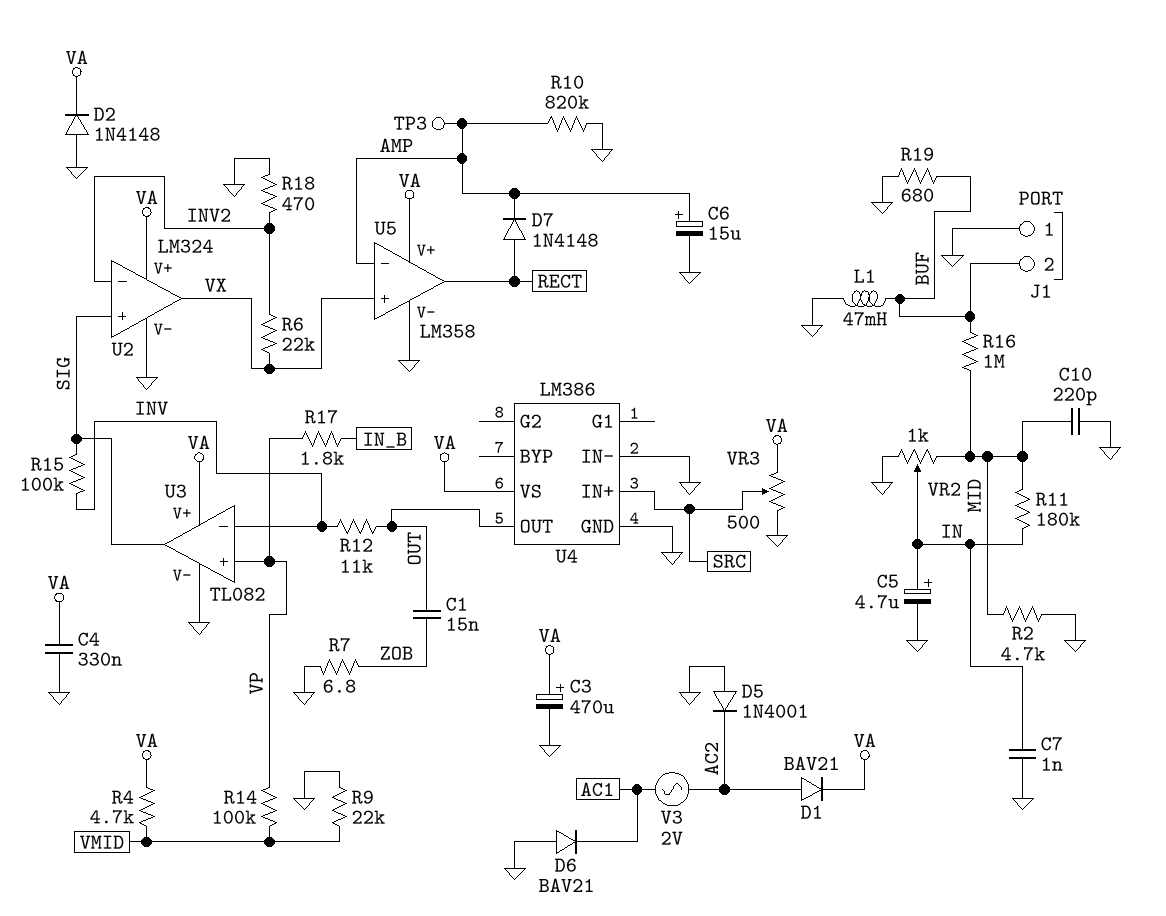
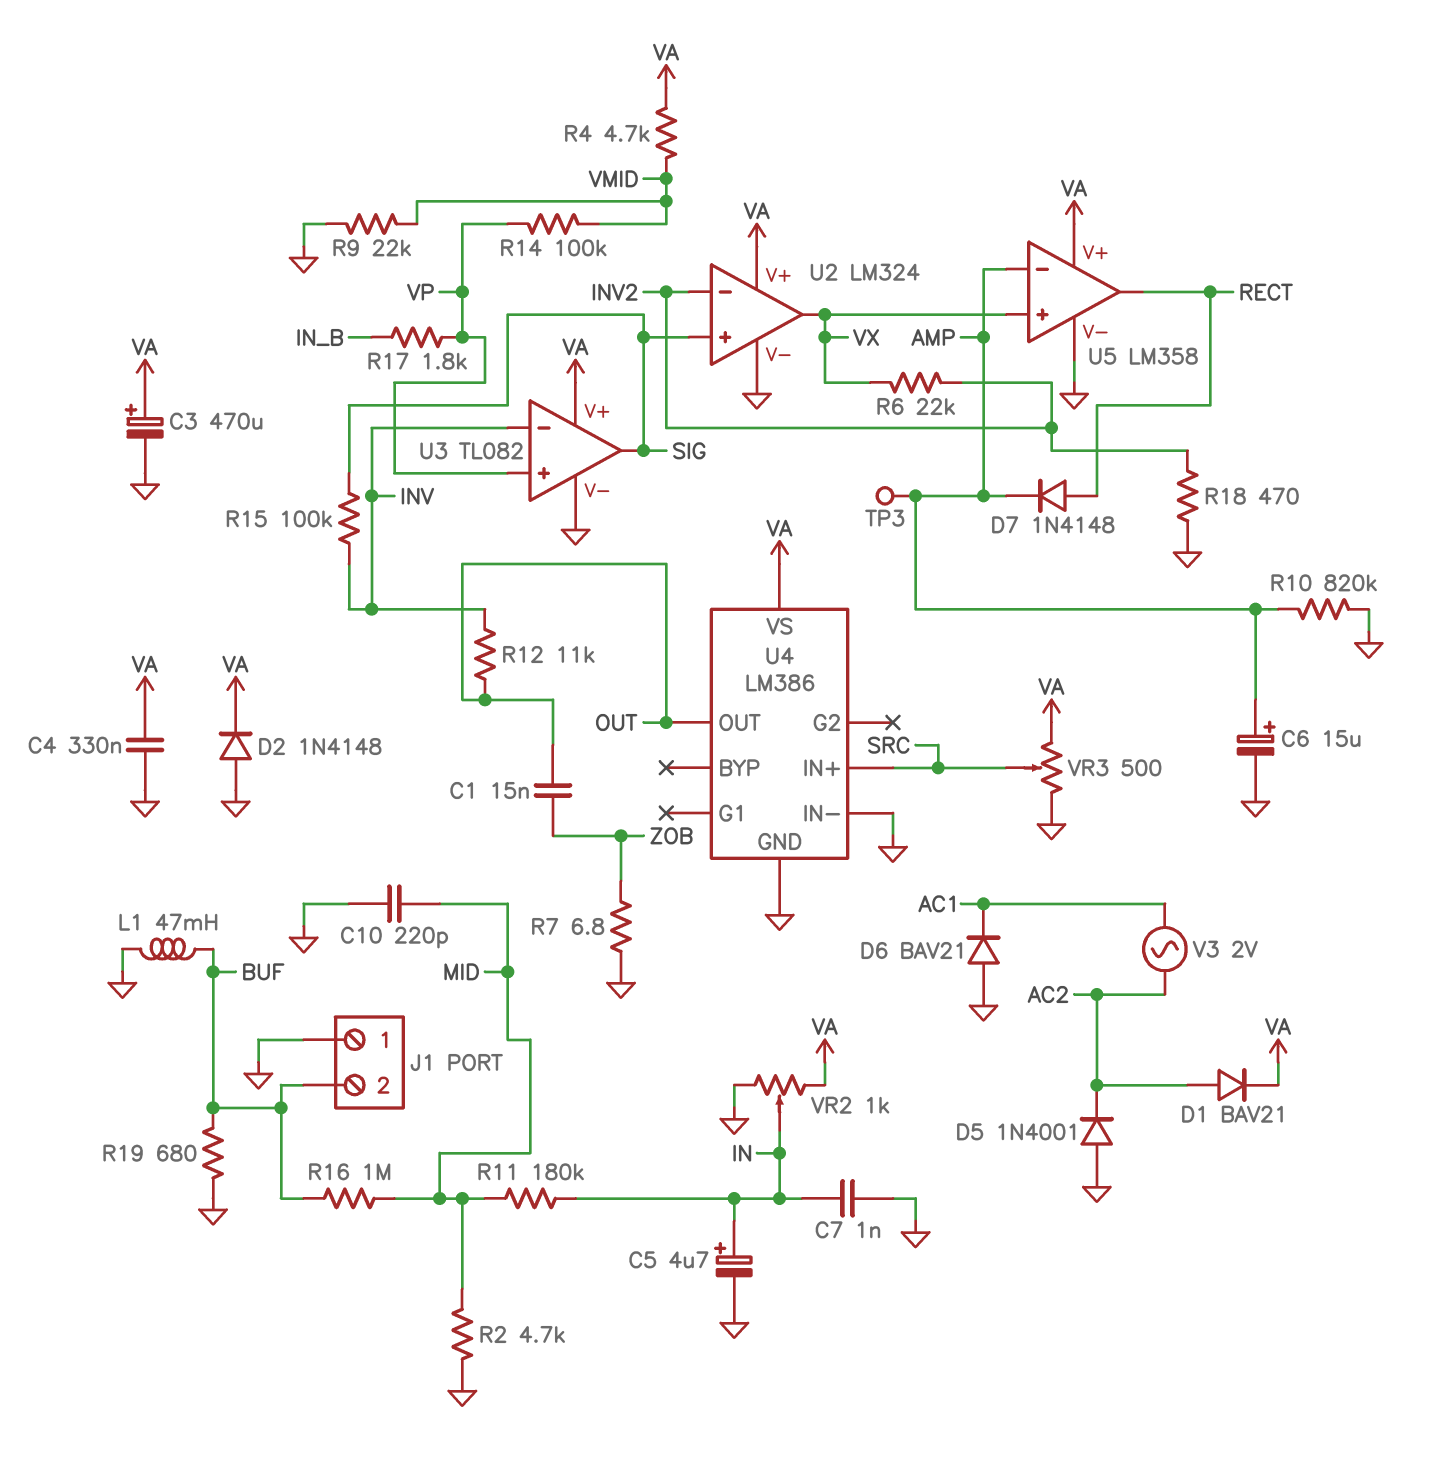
VR2: 1k (GND, MID, wiper IN) -> 1k (GND, VA, wiper IN)

